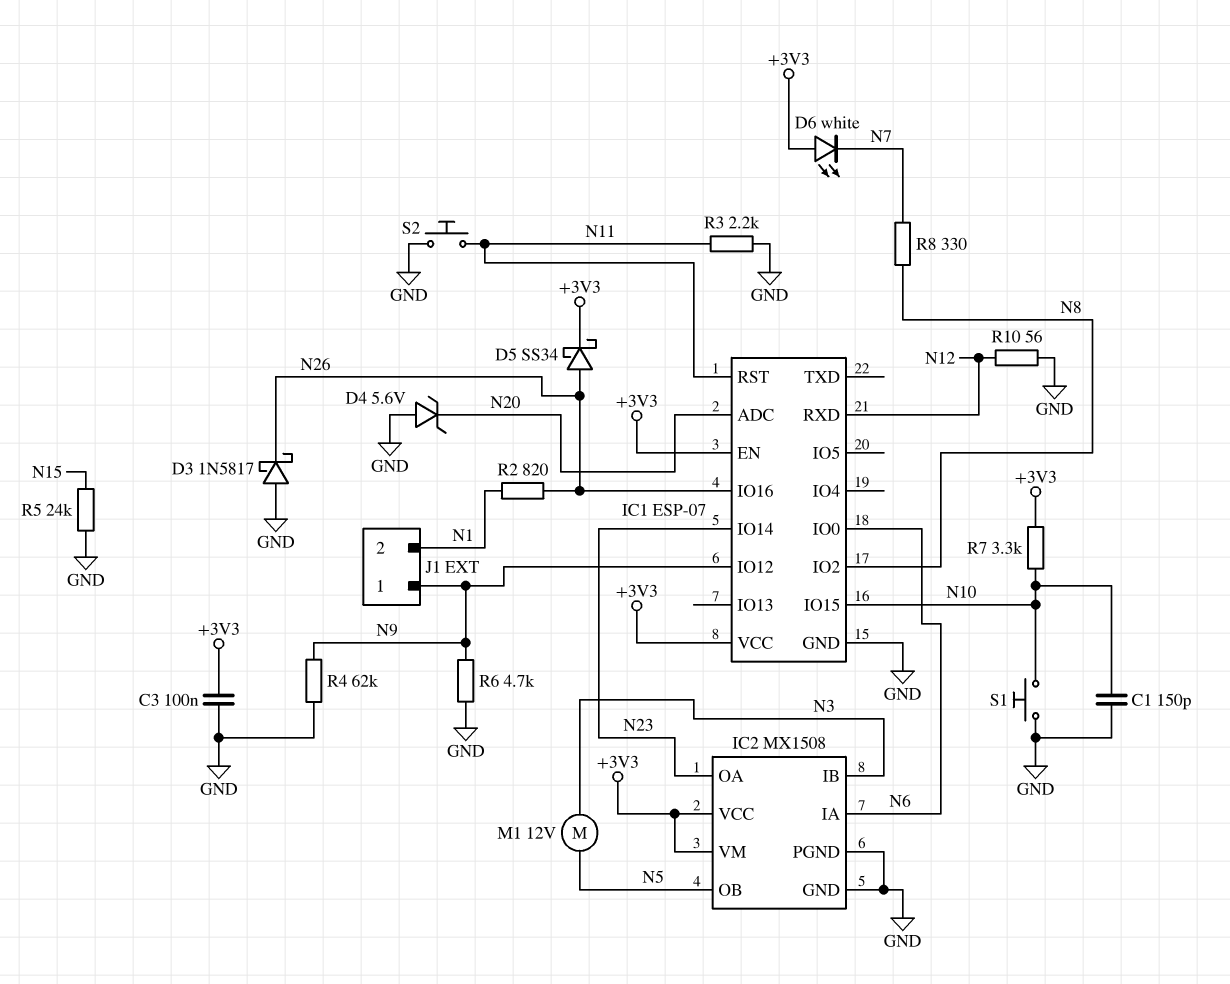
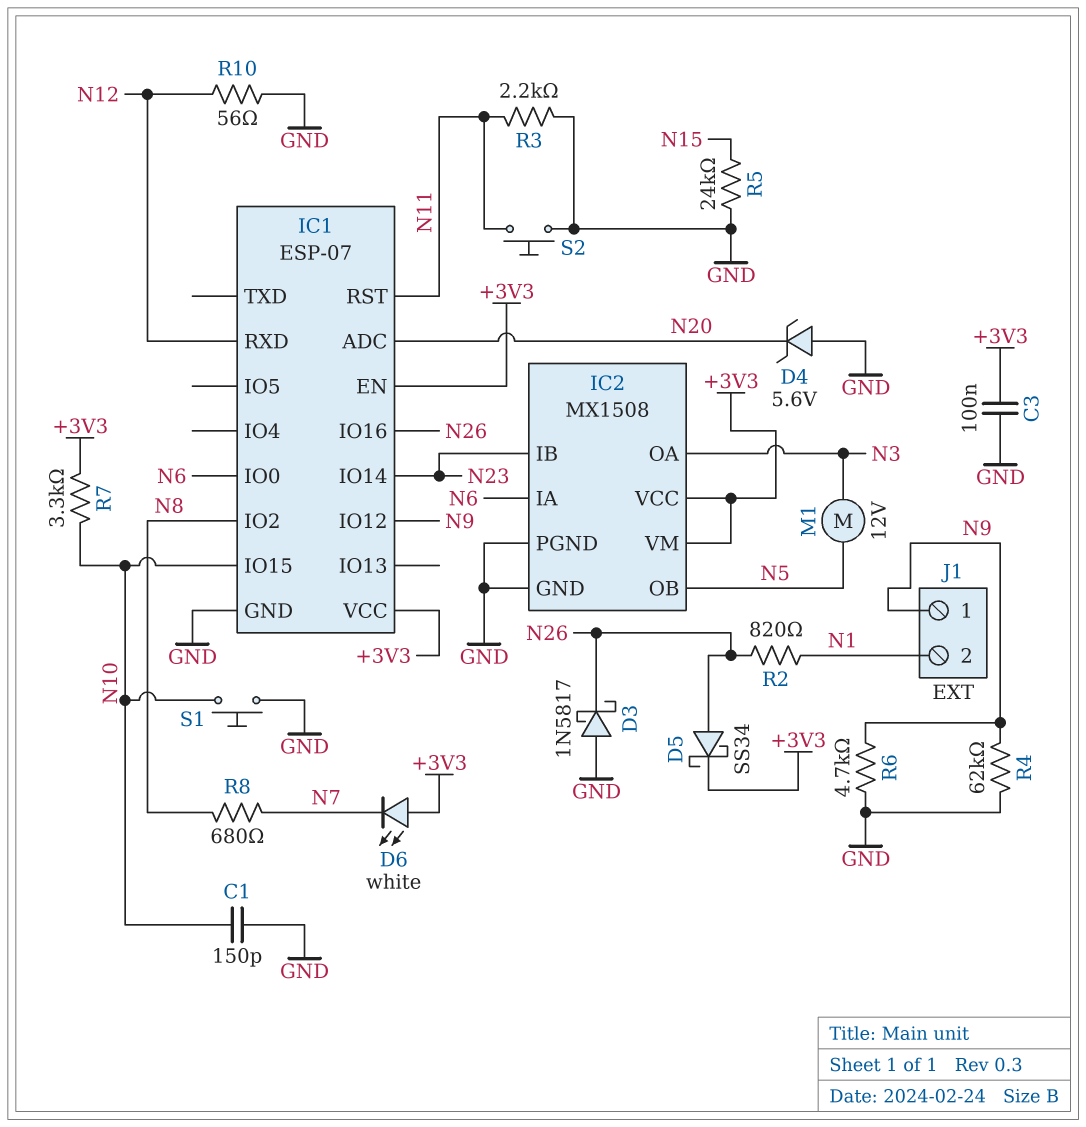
IC2 pin IB: N3 -> N23
IC2 pin OA: N23 -> N3
R8: 330 (N7, N8) -> 680 (N7, N8)

